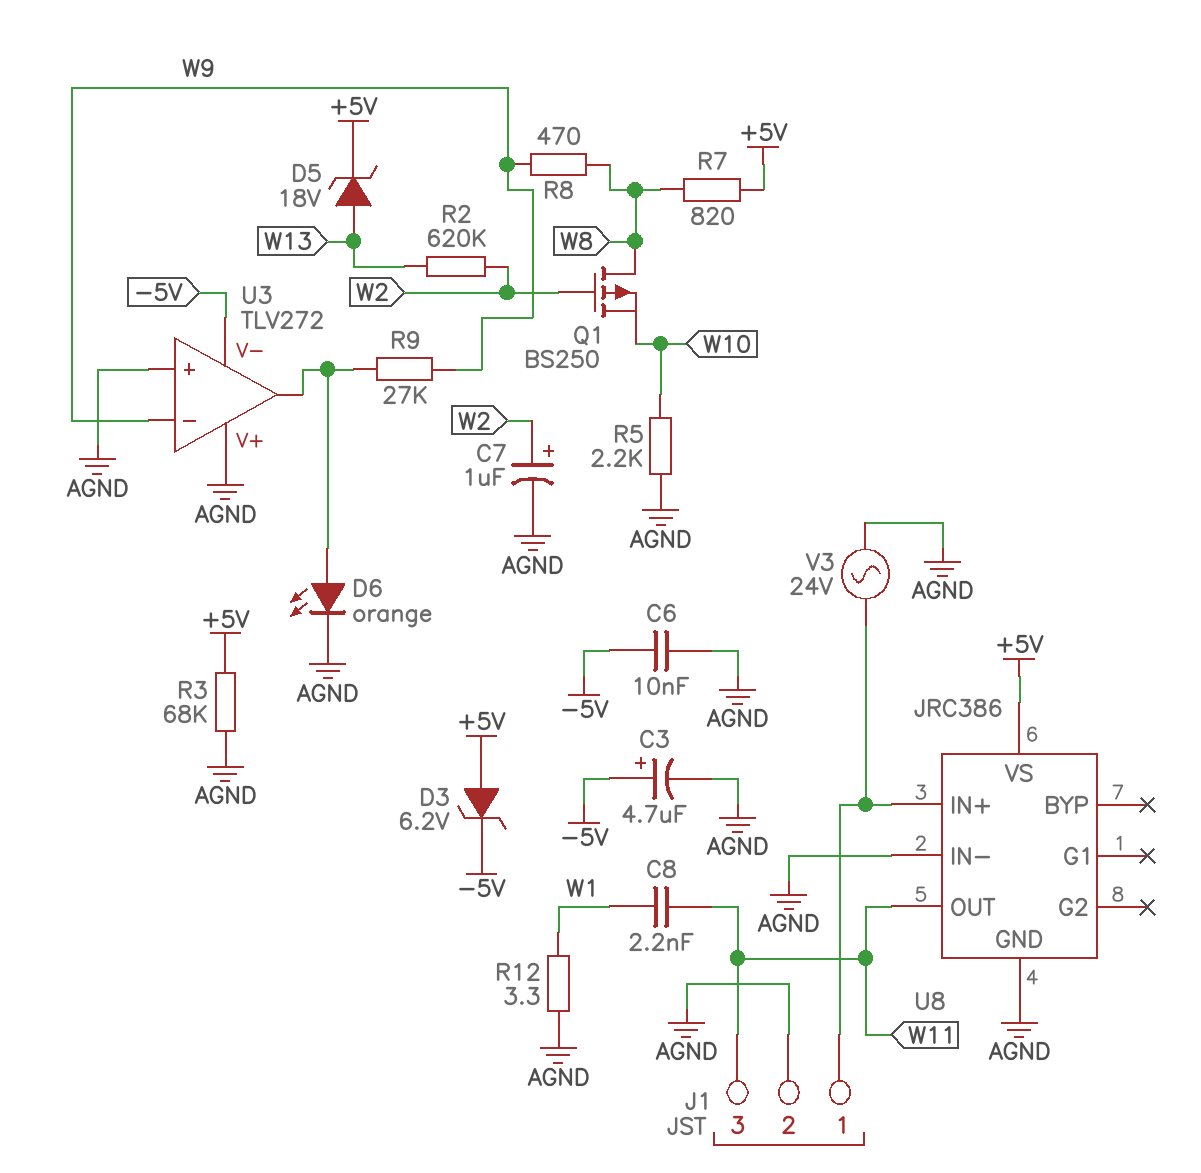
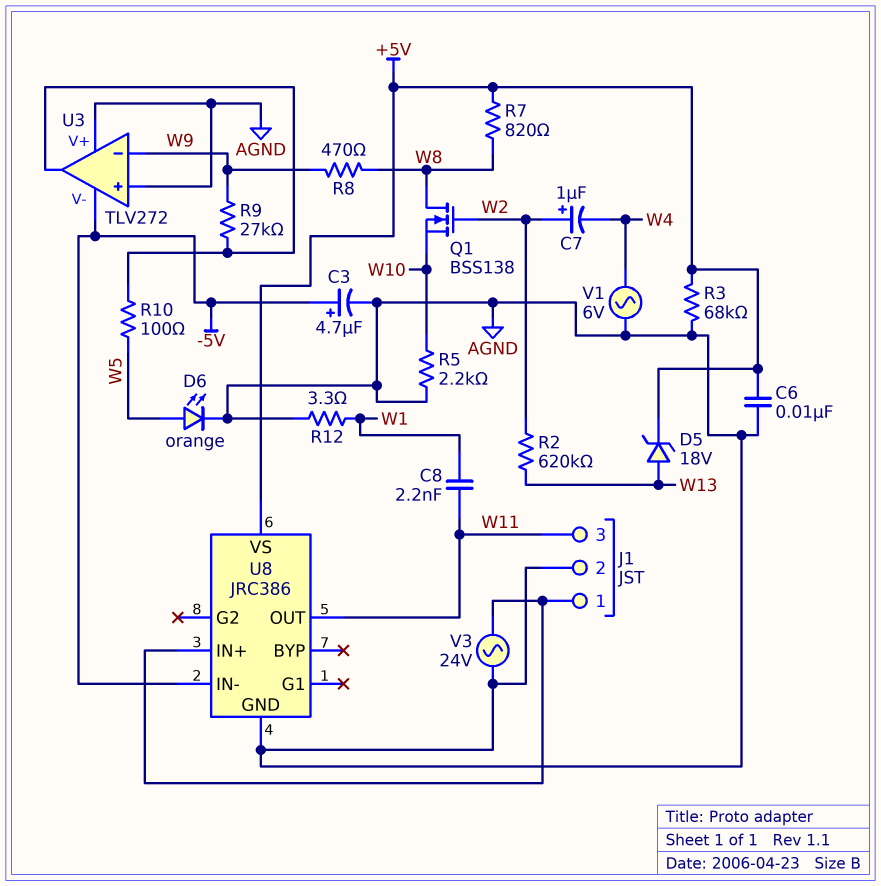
C6: 10nF (-5V, AGND) -> 10nF (+5V, AGND)
C7: 1uF (plus W2, minus AGND) -> 1uF (plus W2, minus W4)
D3: zener 6.2V (A +5V, K -5V) -> none
D6: LED orange (A U3/out, K AGND) -> LED orange (A W5, K AGND)
Q1: PMOS BS250 (G W2, D W8, S W10) -> NMOS BSS138 (G W2, D W8, S W10)
R10: none -> 100 (U3/out, W5)
U8 pin IN-: AGND -> -5V
V1: none -> AC 6V (AGND, W4)

